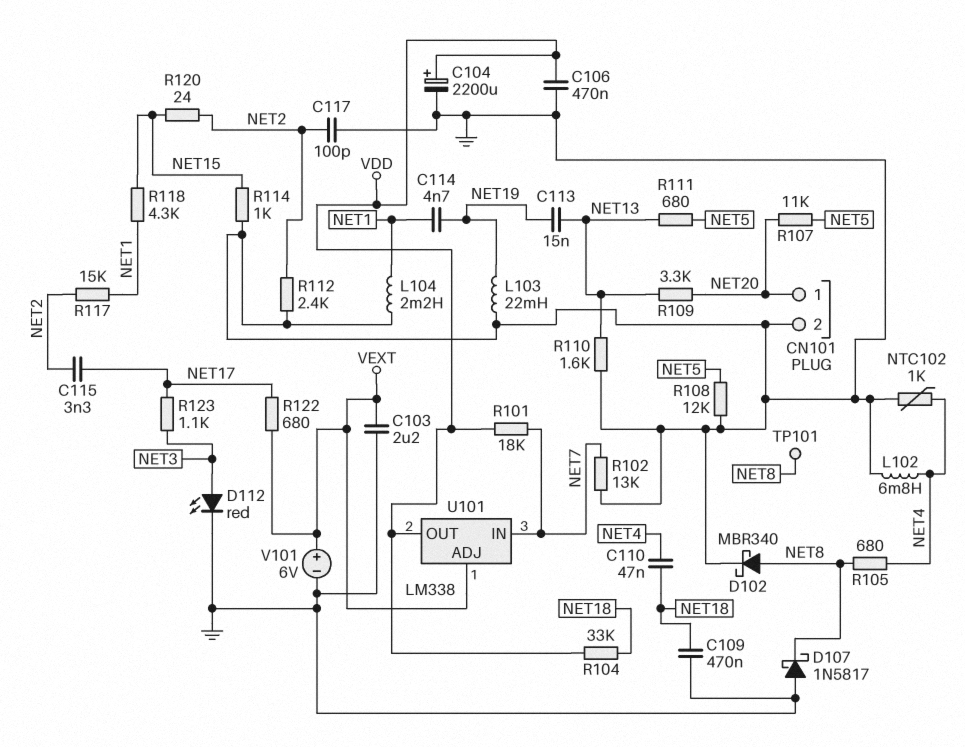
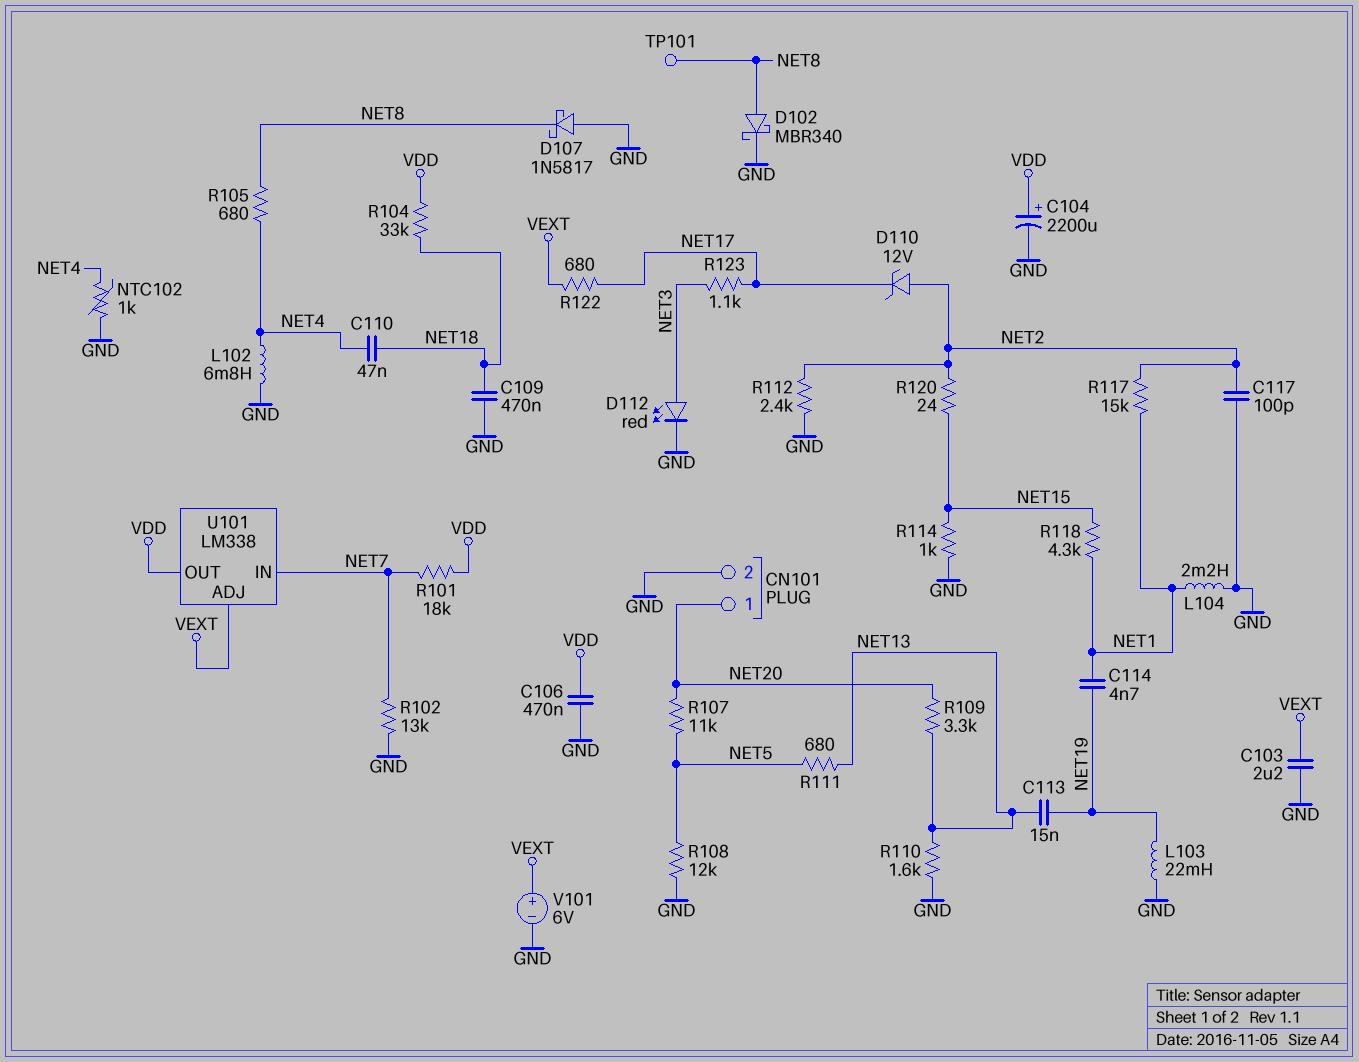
C115: 3.3nF (NET2, NET17) -> none
D110: none -> zener 12V (A NET2, K NET17)

